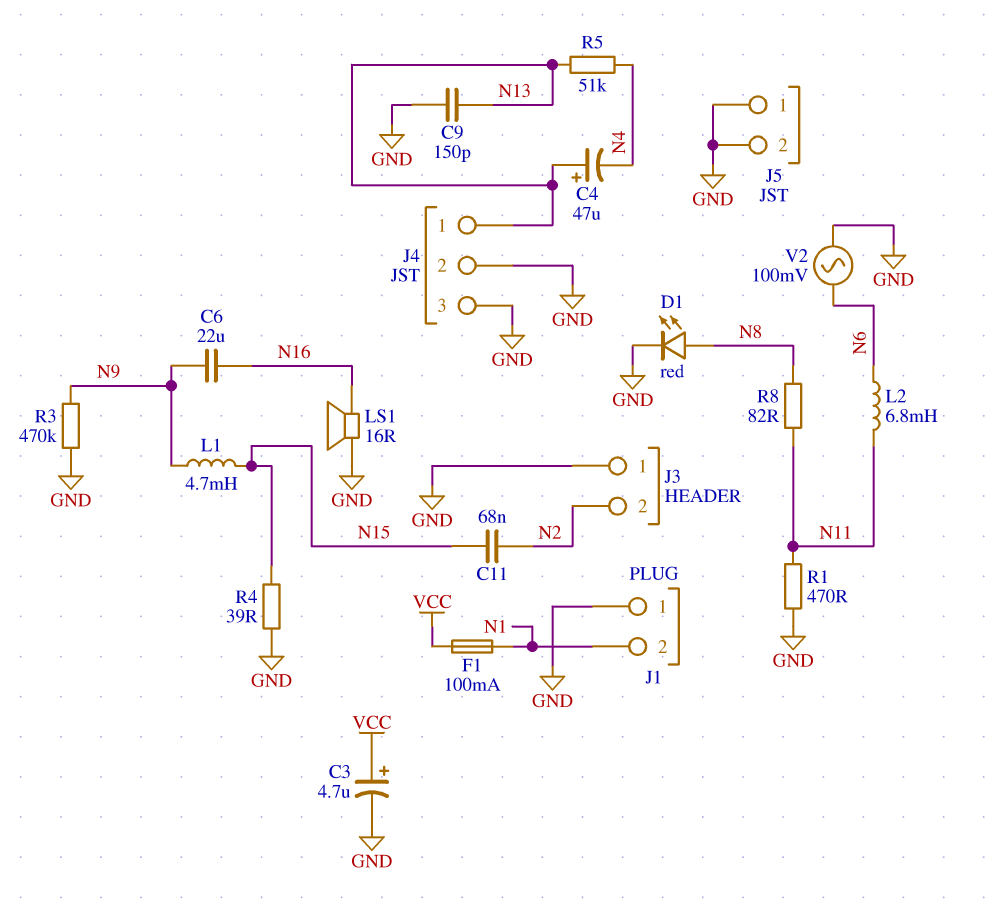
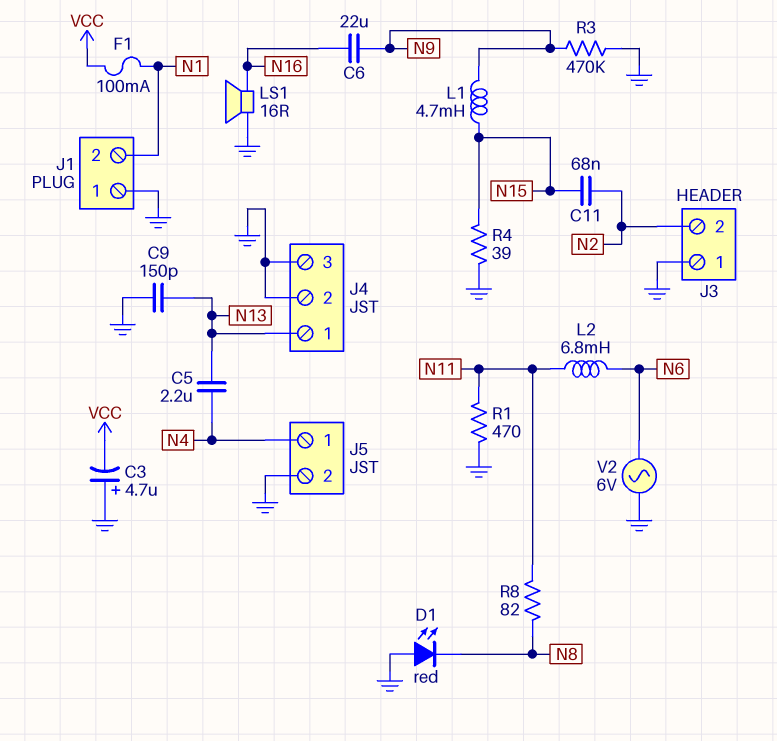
C3: 4.7uF (plus VCC, minus GND) -> 4.7uF (plus GND, minus VCC)
C4: 47uF (plus N13, minus N4) -> none
C5: none -> 2.2uF (N4, N13)
D1: LED red (A N8, K GND) -> LED red (A GND, K N8)
J5 pin 1: GND -> N4
R5: 51k (N4, N13) -> none
V2: AC 100mV (GND, N6) -> AC 6V (GND, N6)

